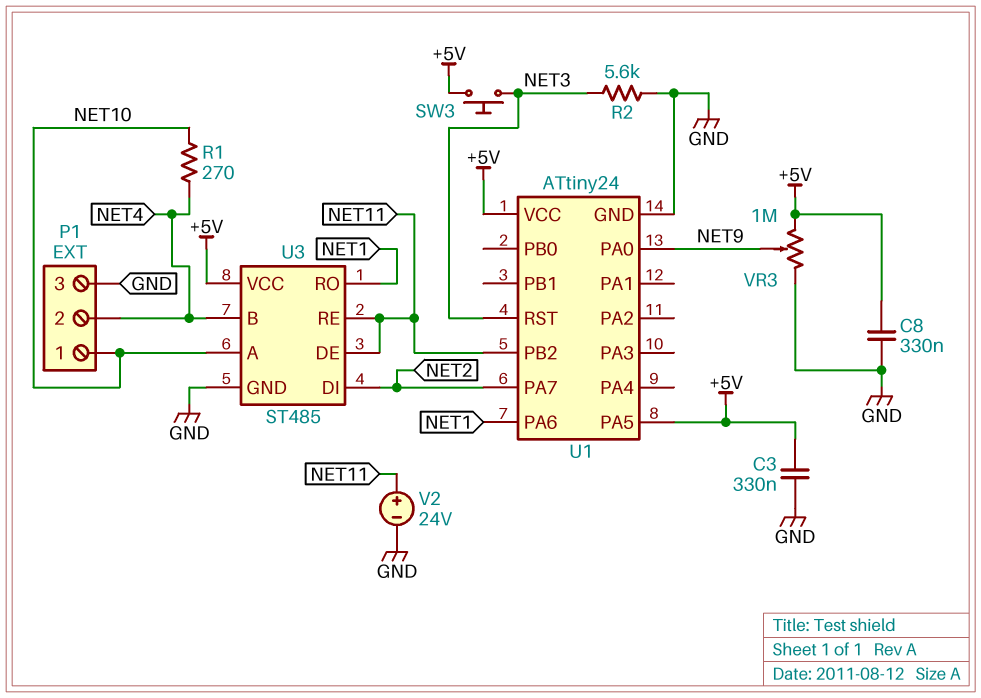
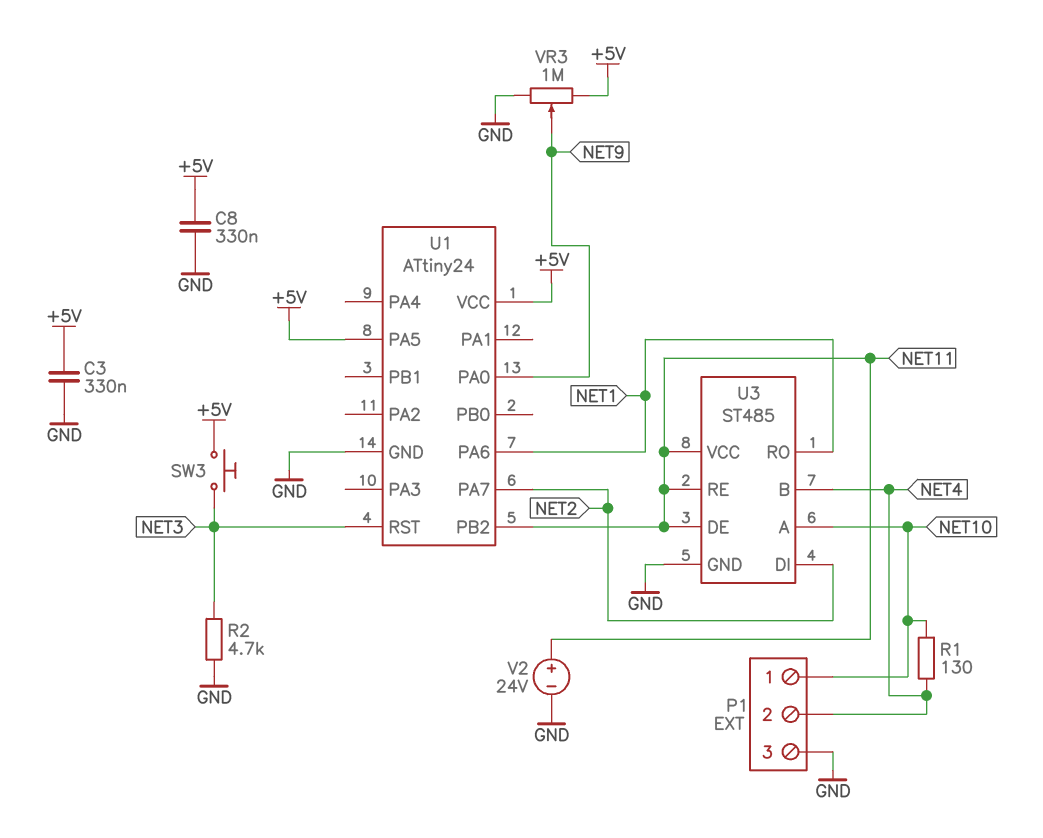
R1: 270 (NET4, NET10) -> 130 (NET4, NET10)
R2: 5.6k (GND, NET3) -> 4.7k (GND, NET3)
U3 pin VCC: +5V -> NET11

